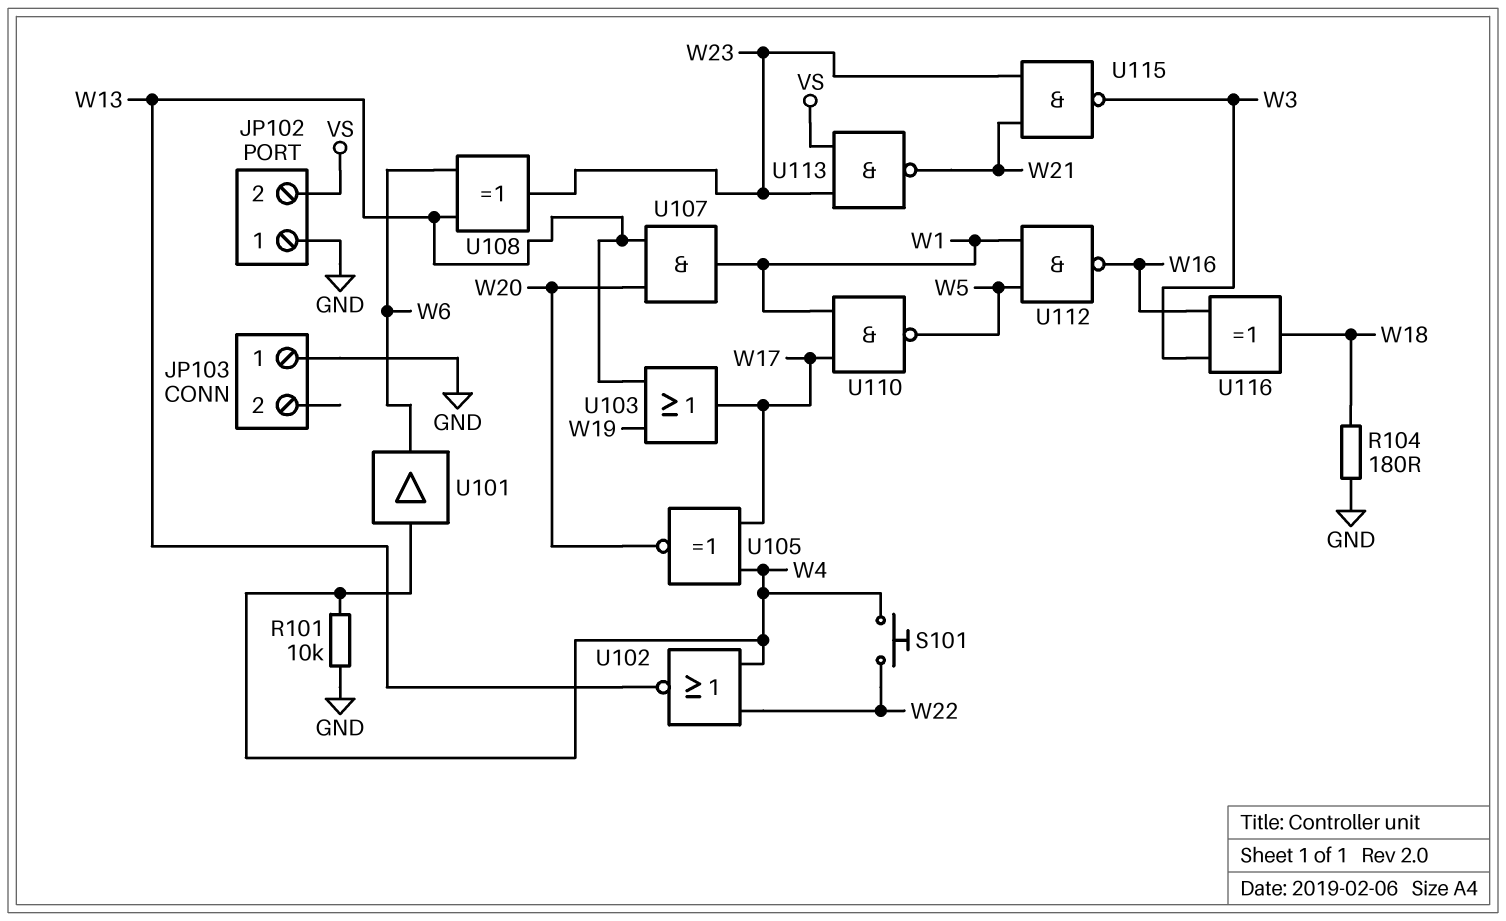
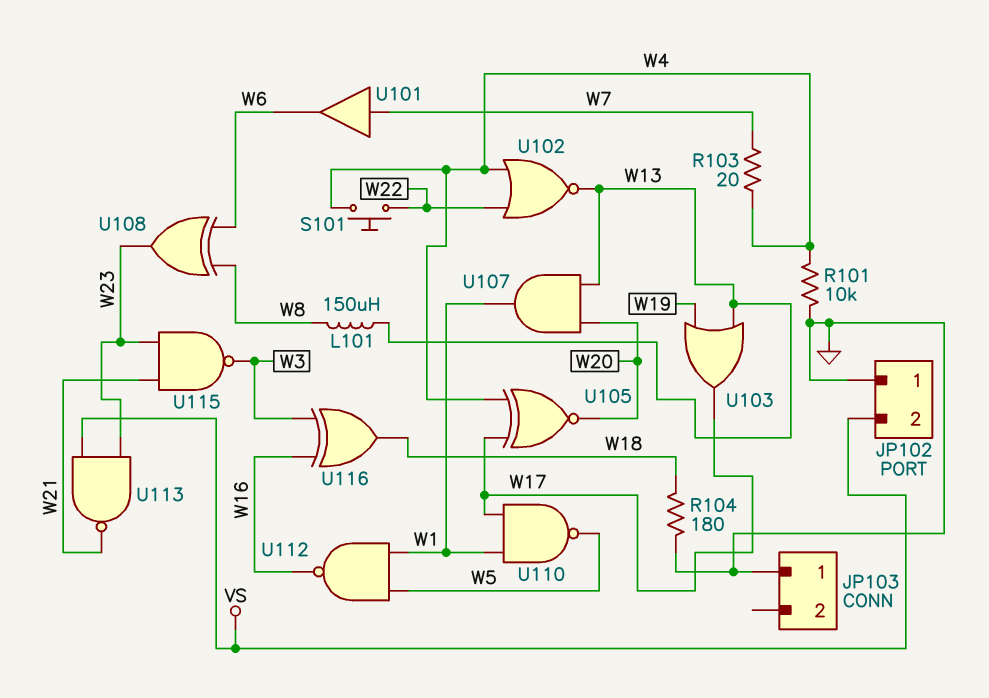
L101: none -> 150uH (W8, W13)
R103: none -> 20 (W4, W7)
U101: buffer (in W4, out W6) -> buffer (in W7, out W6)
U108: XOR (in W6, in W13, out W23) -> XOR (in W6, in W8, out W23)

